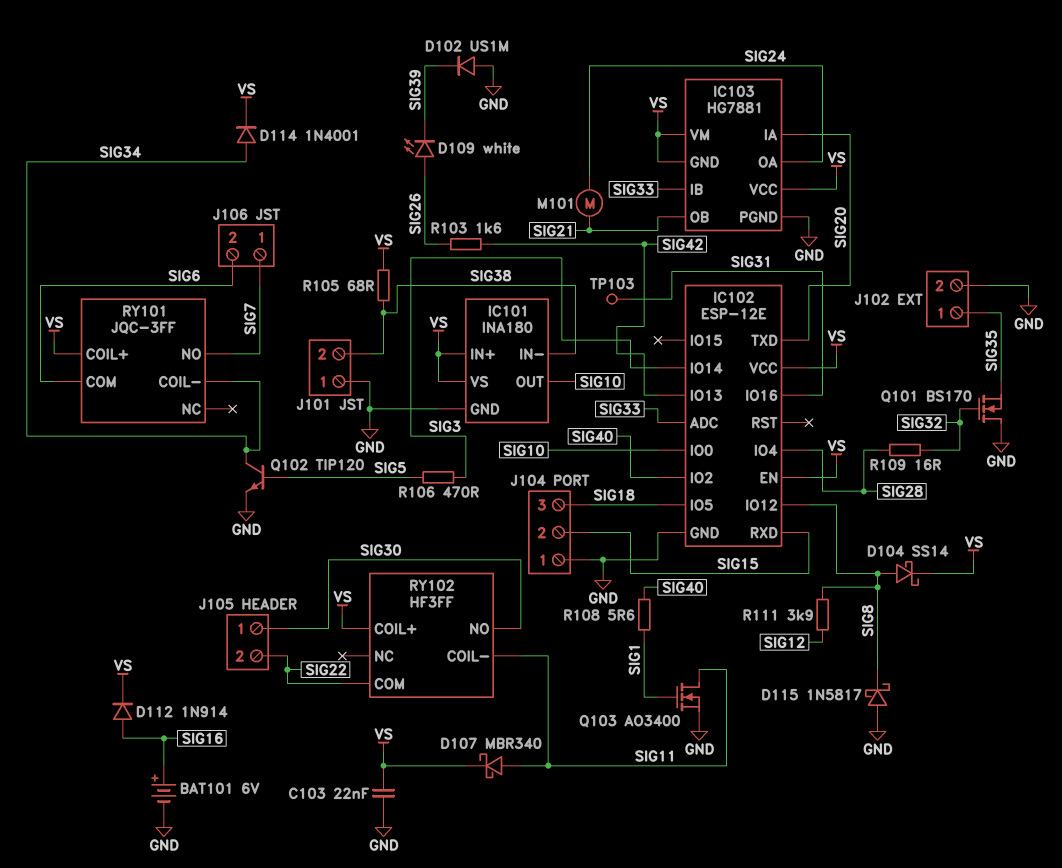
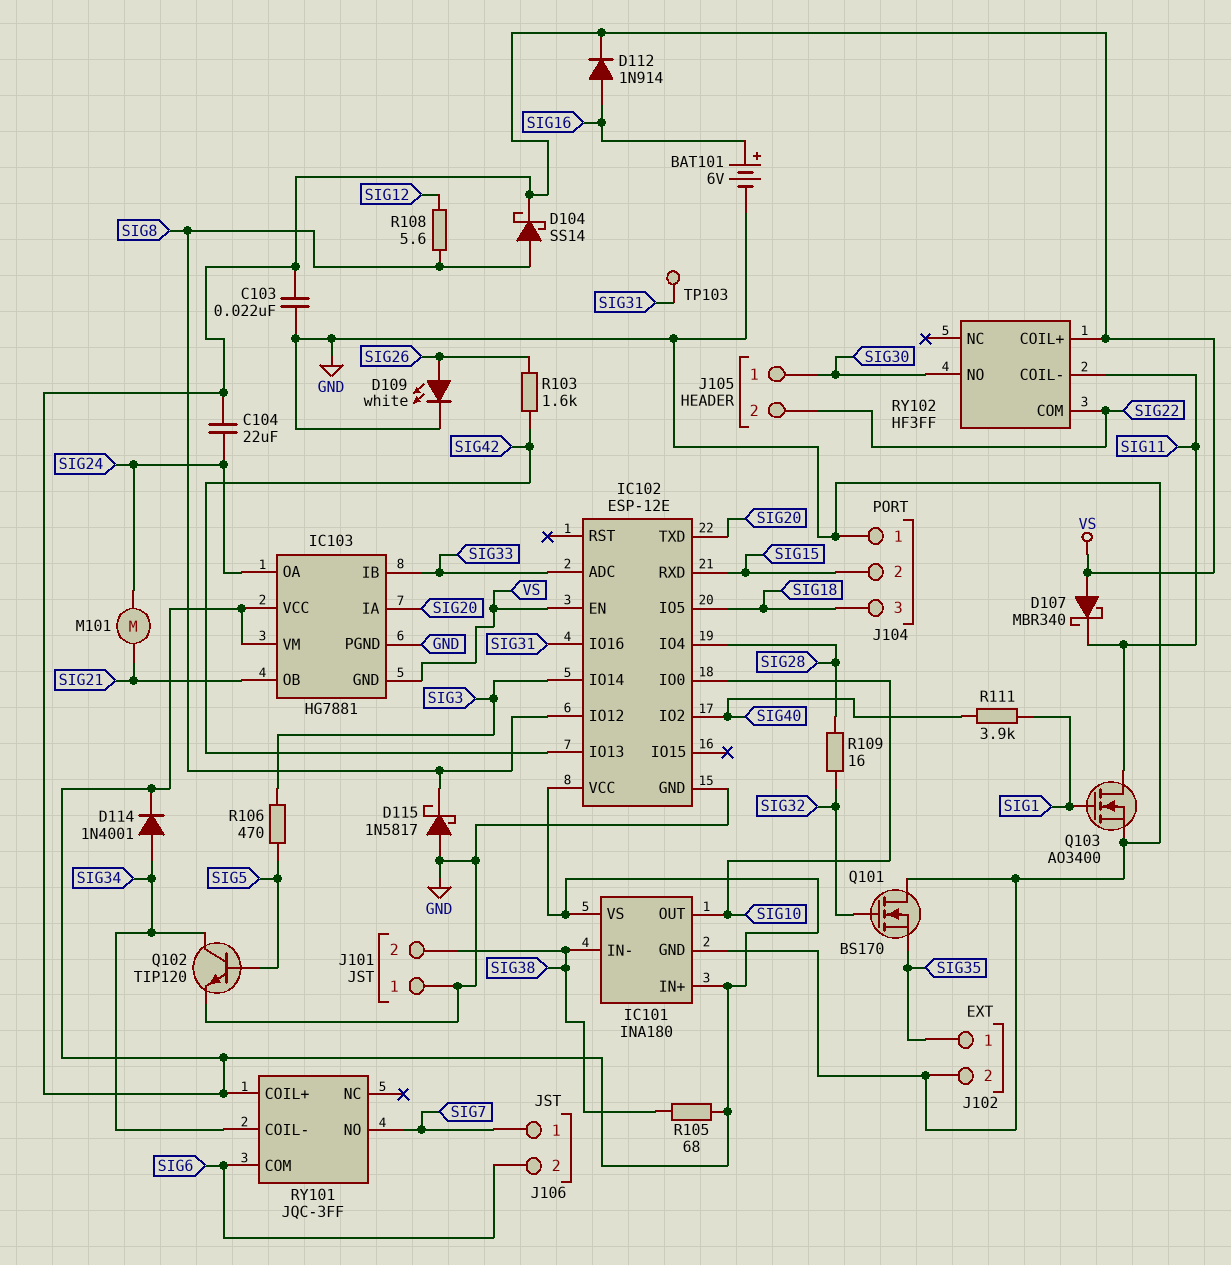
C104: none -> 22uF (SIG24, VS)
D102: diode US1M (A GND, K SIG39) -> none
D107: schottky MBR340 (A SIG11, K VS) -> schottky MBR340 (A VS, K SIG11)
D109: LED white (A SIG26, K SIG39) -> LED white (A SIG26, K GND)
R108: 5.6 (SIG1, SIG40) -> 5.6 (SIG8, SIG12)
R111: 3.9k (SIG8, SIG12) -> 3.9k (SIG1, SIG40)

